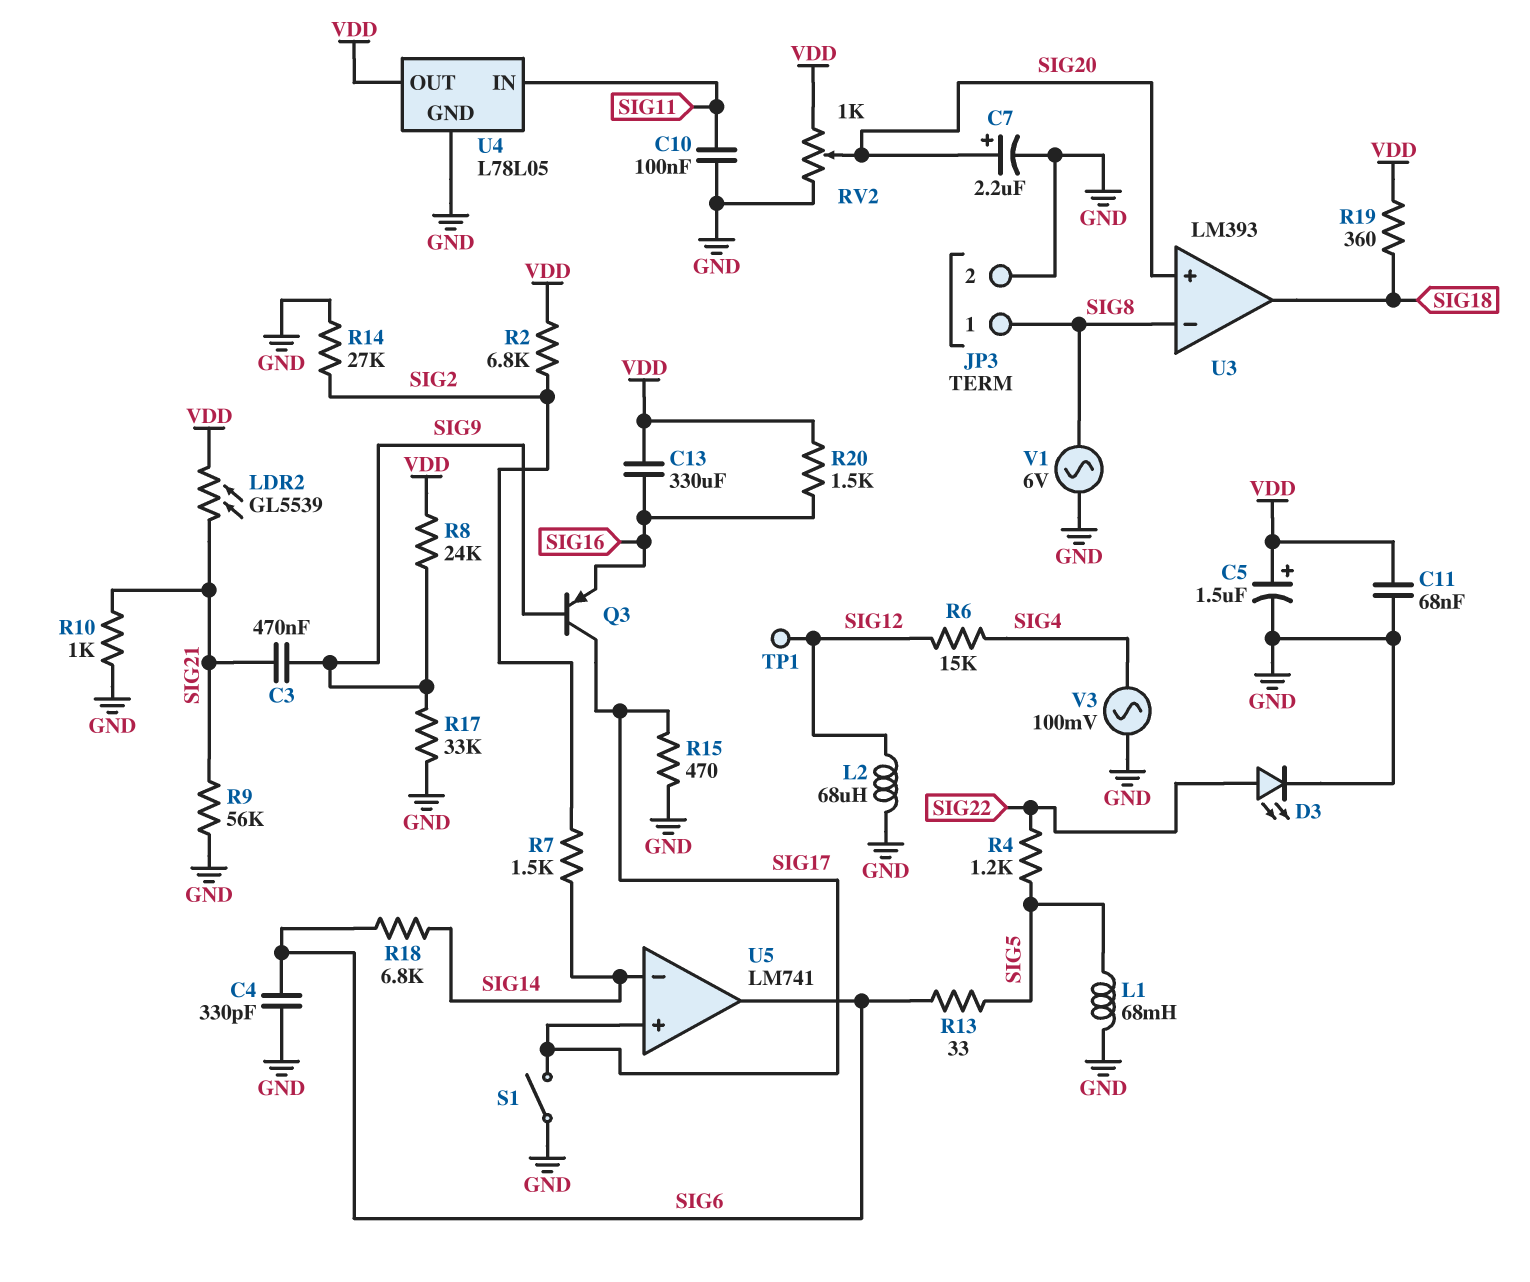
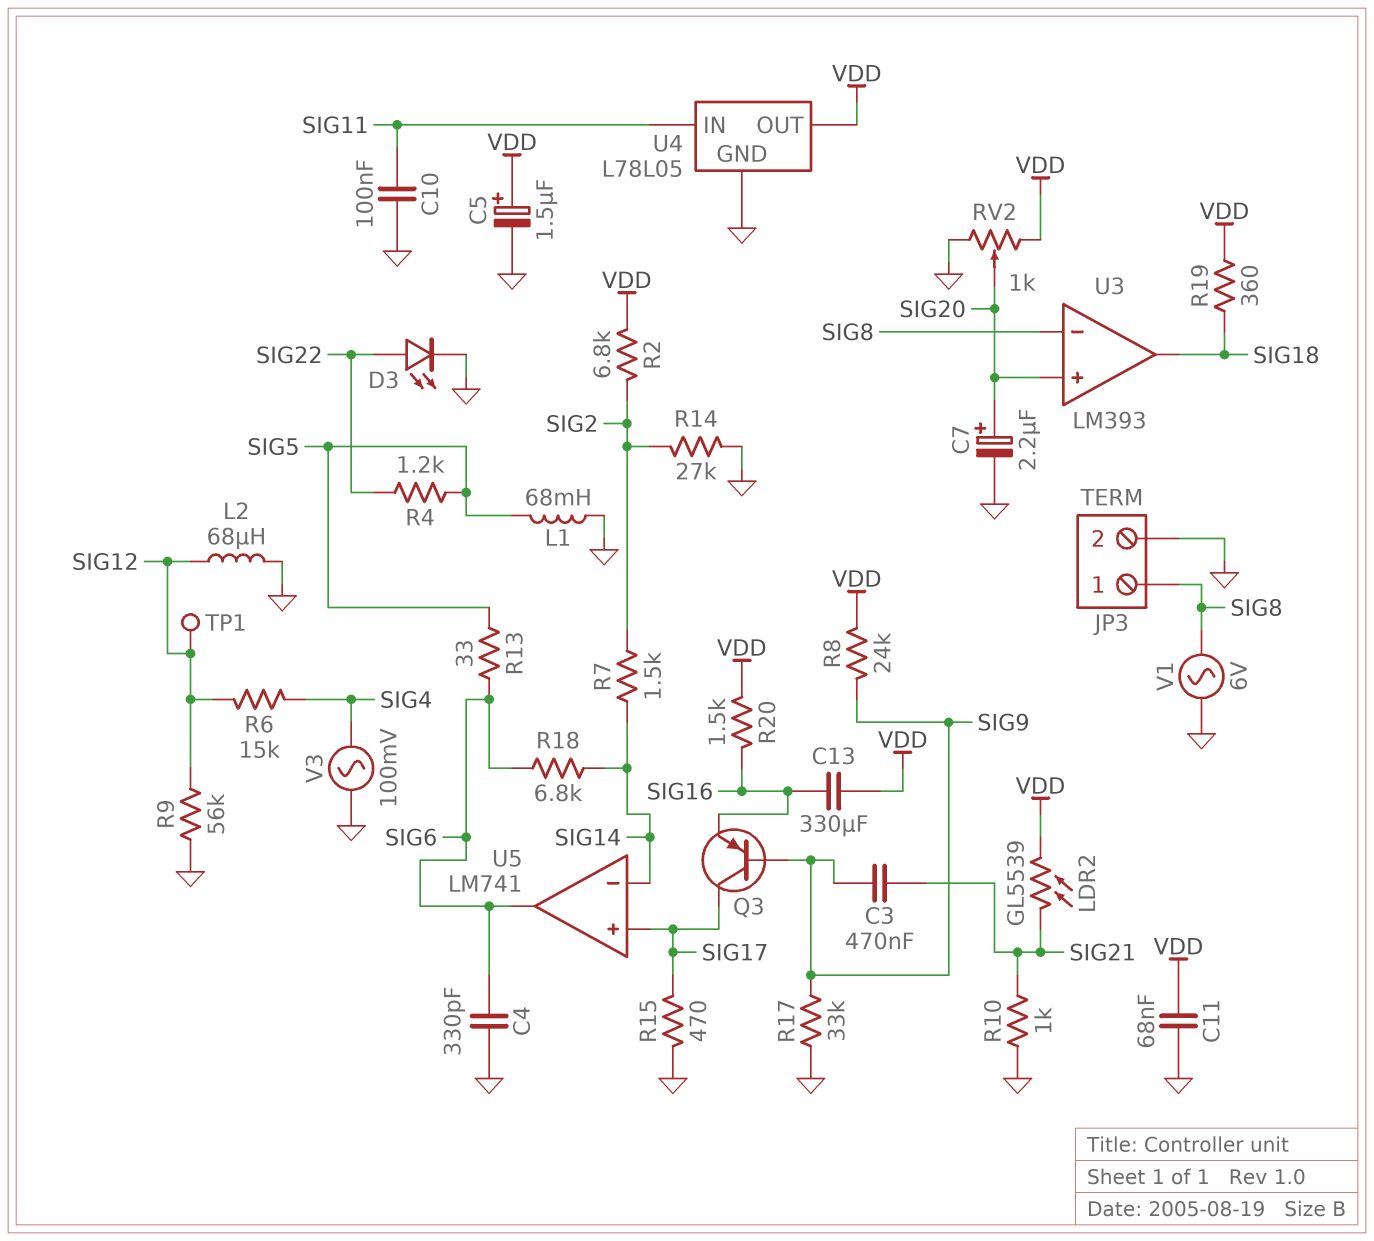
R9: 56k (GND, SIG21) -> 56k (GND, SIG12)
S1: switch (GND, SIG17) -> none

